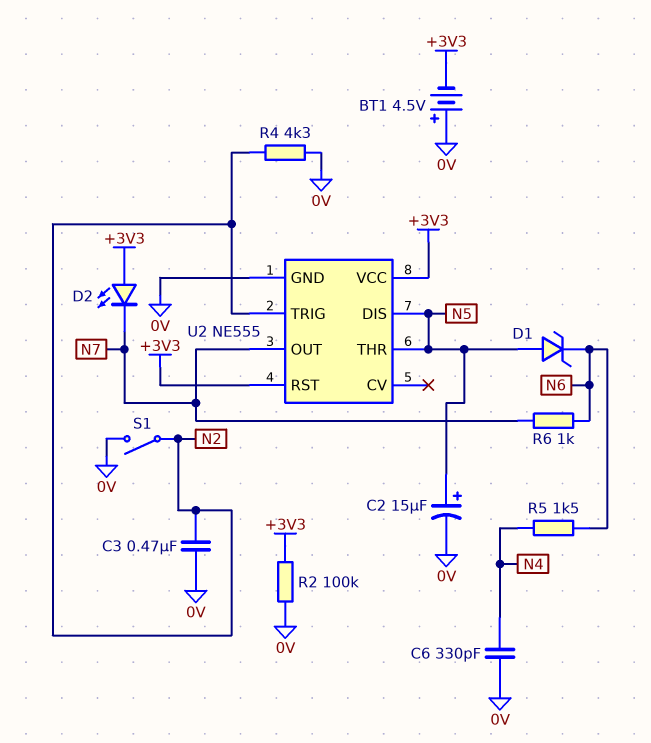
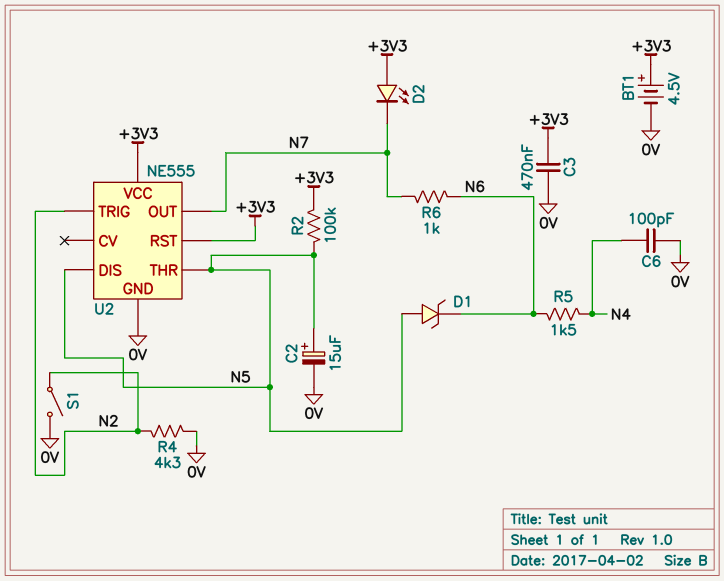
BT1: 4.5V (plus 0V, minus +3V3) -> 4.5V (plus +3V3, minus 0V)
C3: 470nF (0V, N2) -> 470nF (+3V3, 0V)
C6: 330pF (0V, N4) -> 100pF (0V, N4)
R2: 100k (+3V3, 0V) -> 100k (+3V3, N5)

